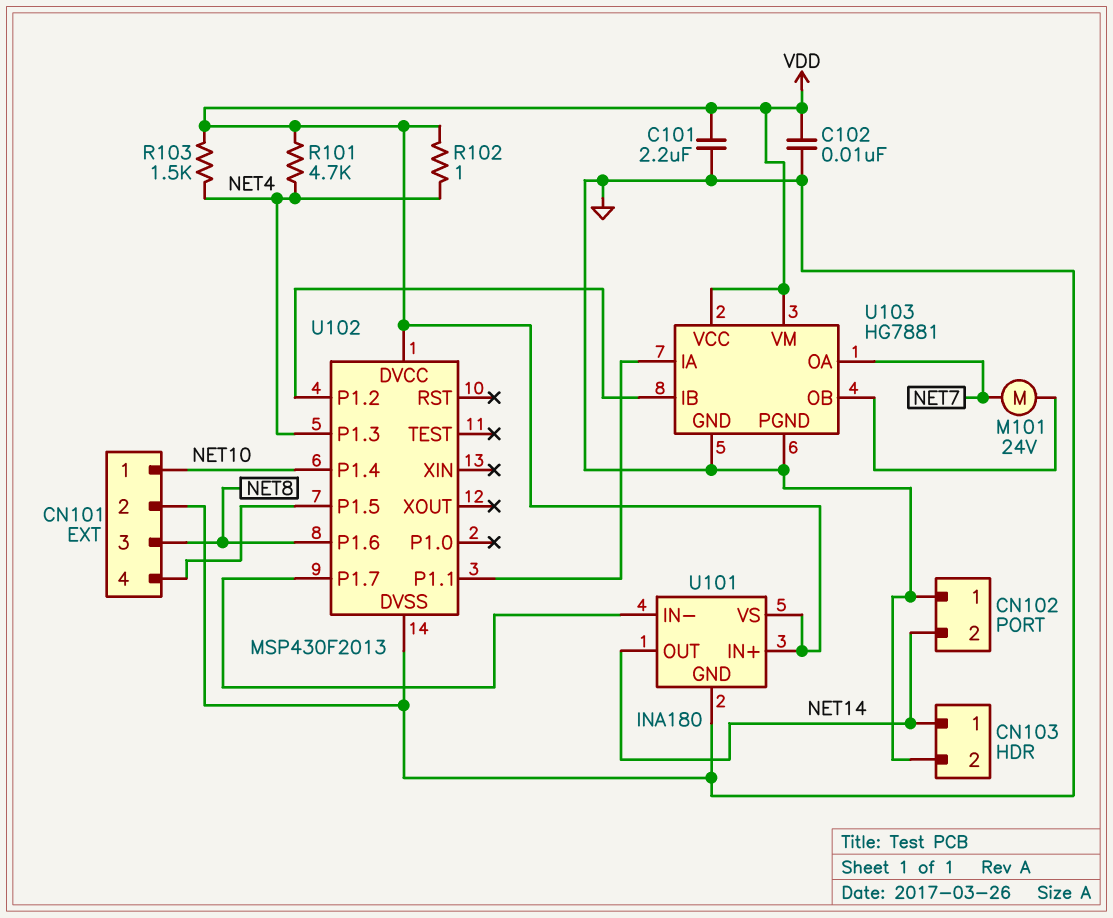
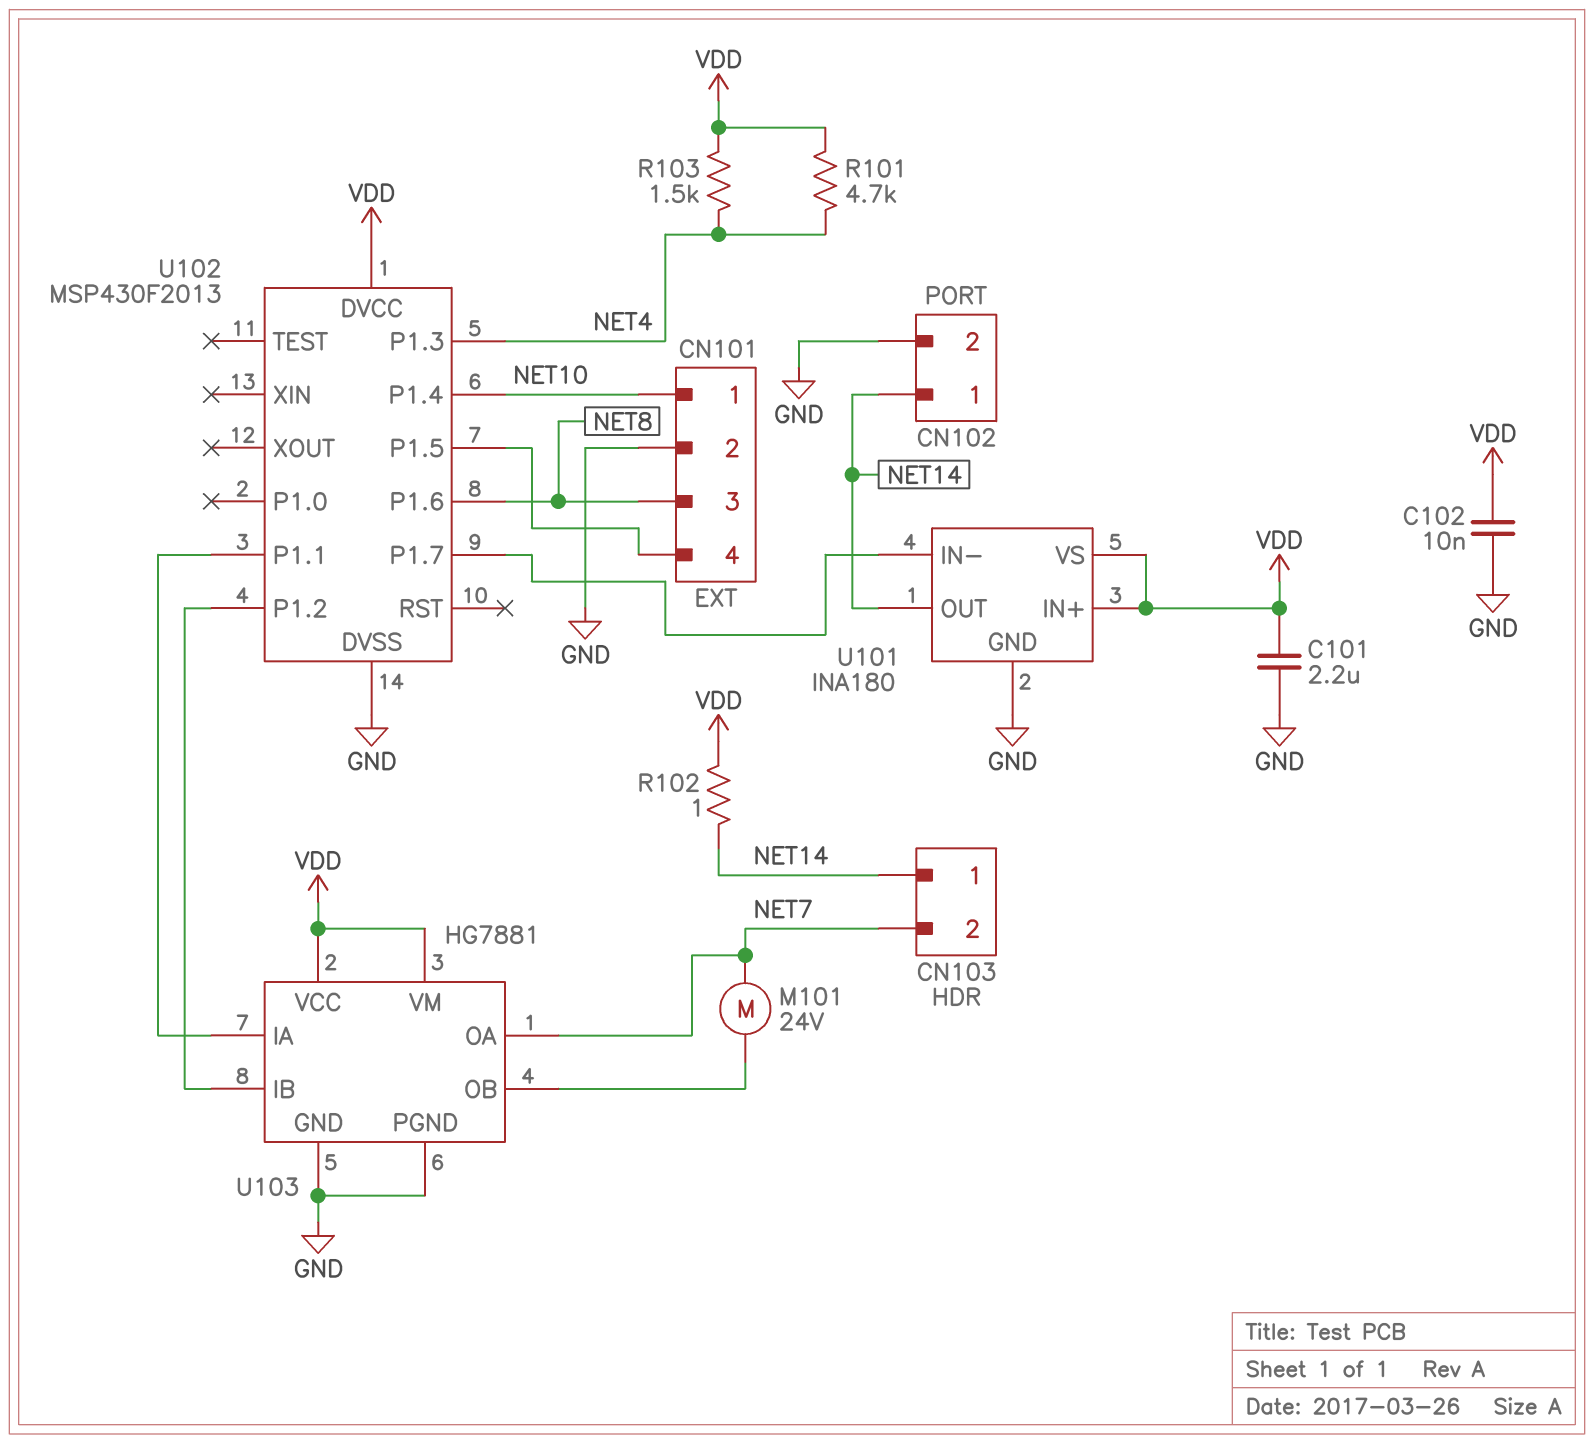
CN102 pin 1: GND -> NET14
CN102 pin 2: NET14 -> GND
CN103 pin 2: GND -> NET7
R102: 1 (NET4, VDD) -> 1 (NET14, VDD)

